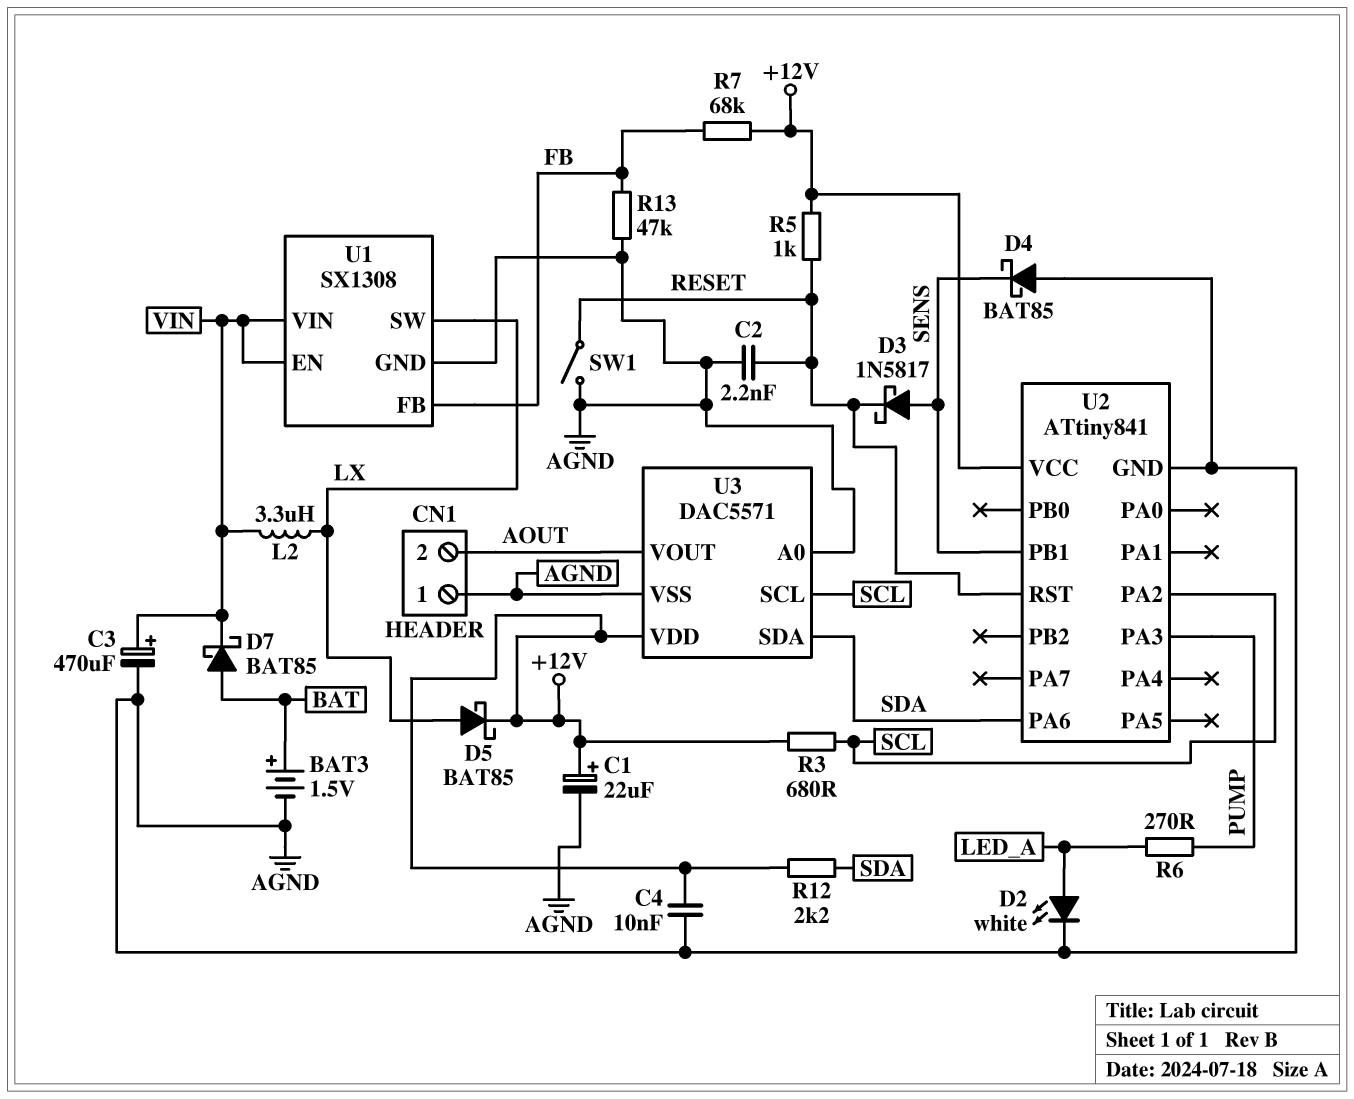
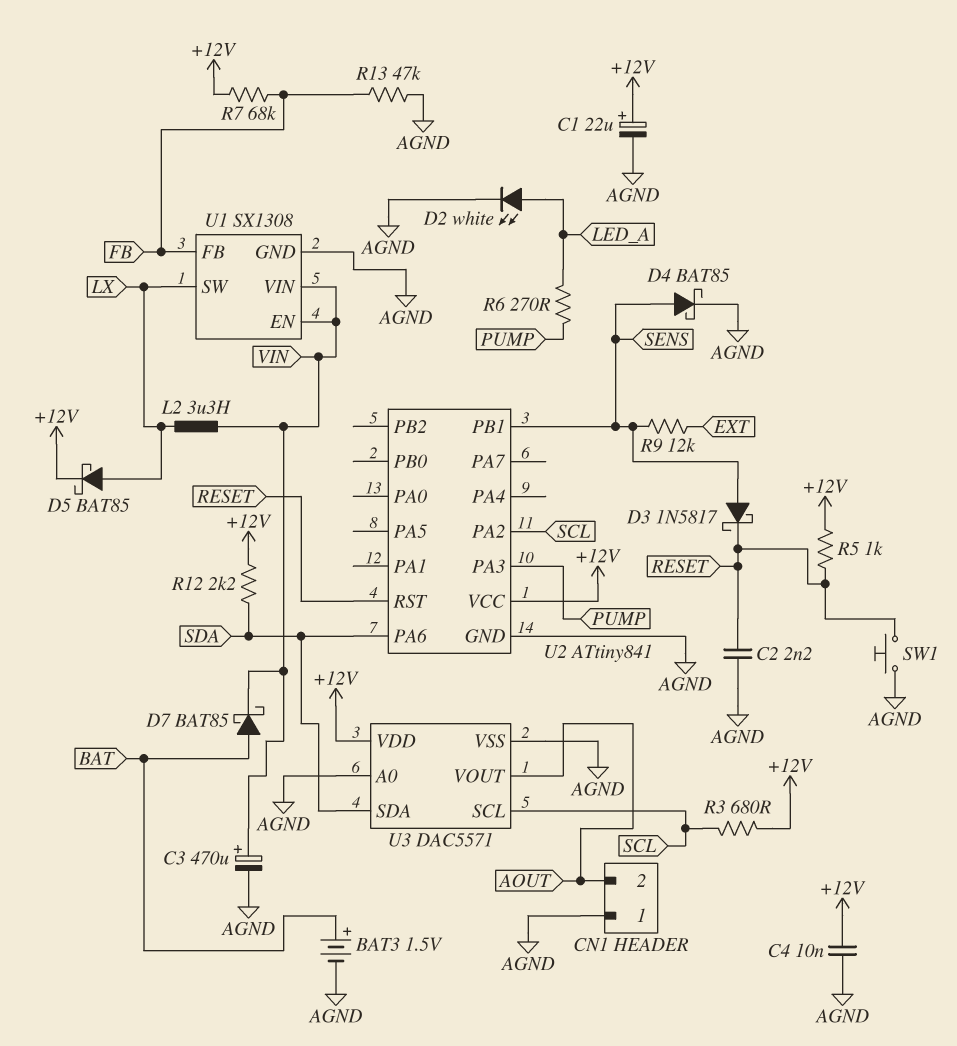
D4: schottky BAT85 (A AGND, K SENS) -> schottky BAT85 (A SENS, K AGND)
R9: none -> 12k (EXT, SENS)
SW1: switch (AGND, RESET) -> button (AGND, RESET)

